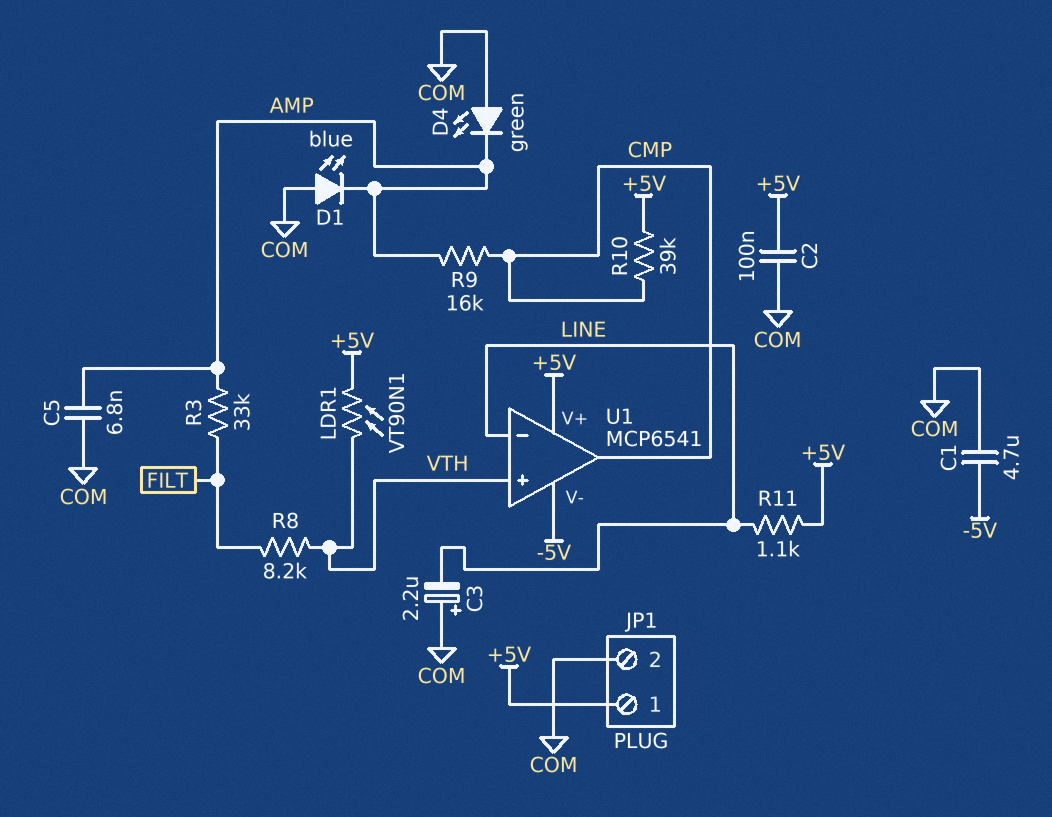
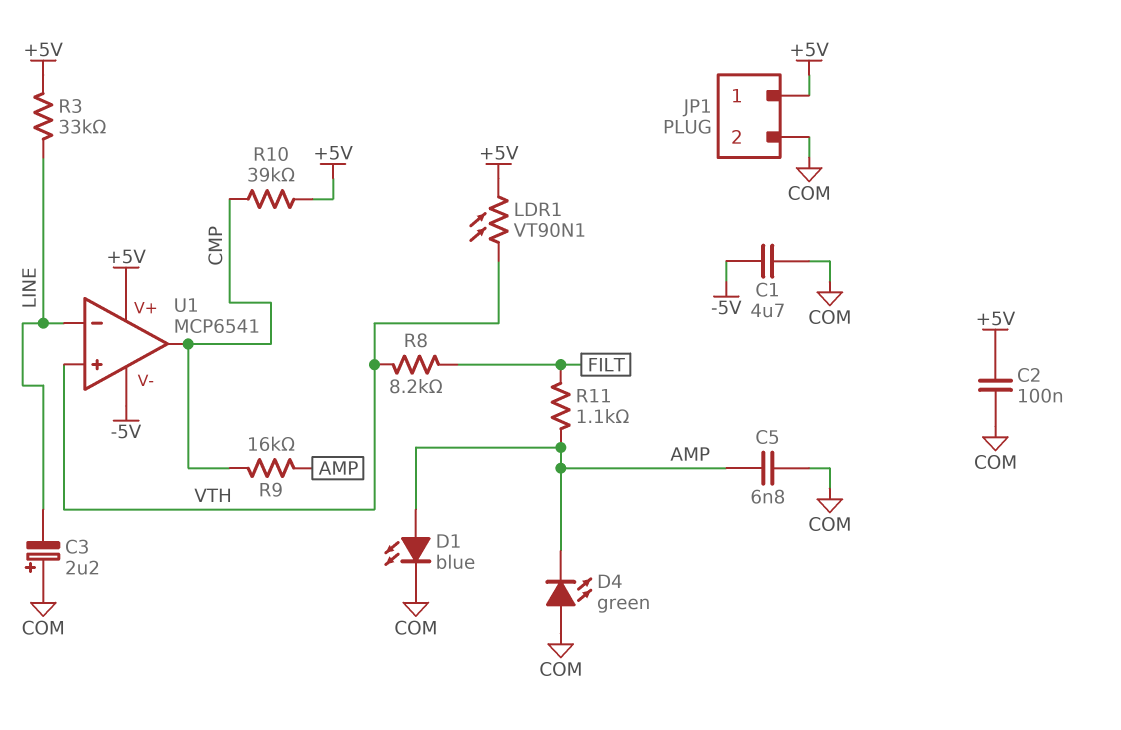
D1: LED blue (A COM, K AMP) -> LED blue (A AMP, K COM)
R3: 33k (AMP, FILT) -> 33k (+5V, LINE)
R11: 1.1k (+5V, LINE) -> 1.1k (AMP, FILT)

